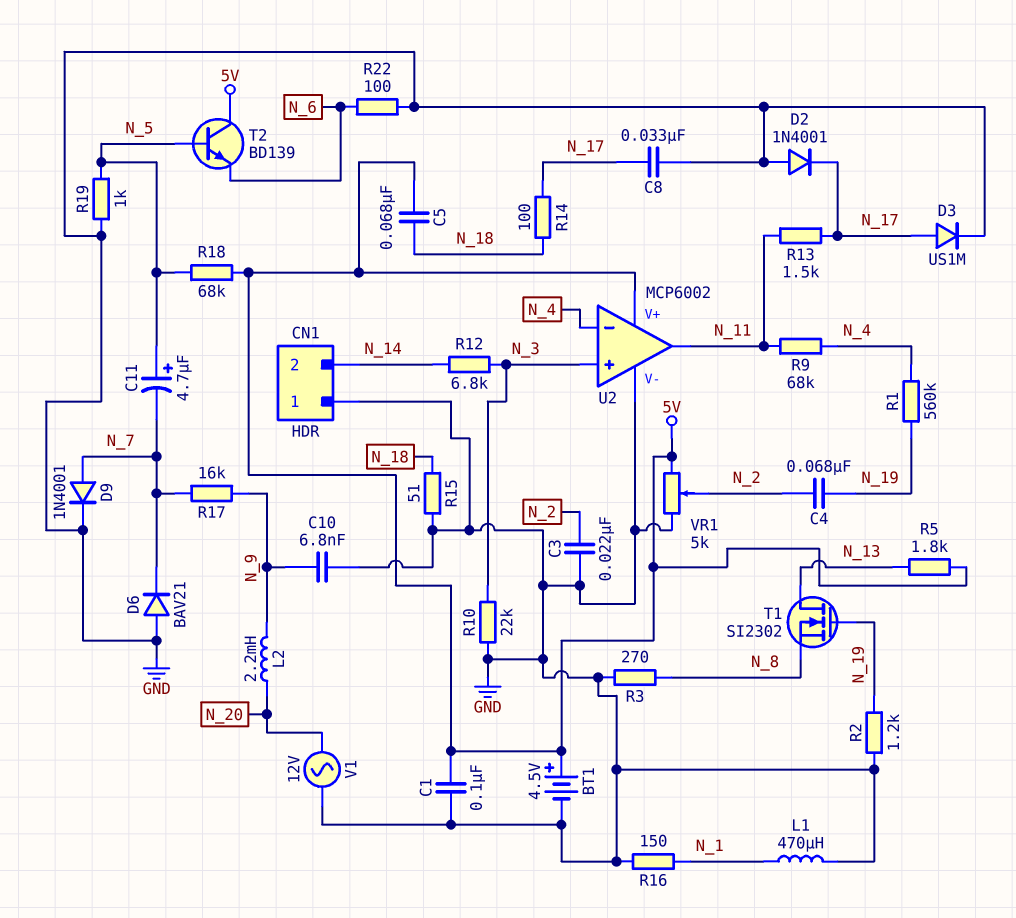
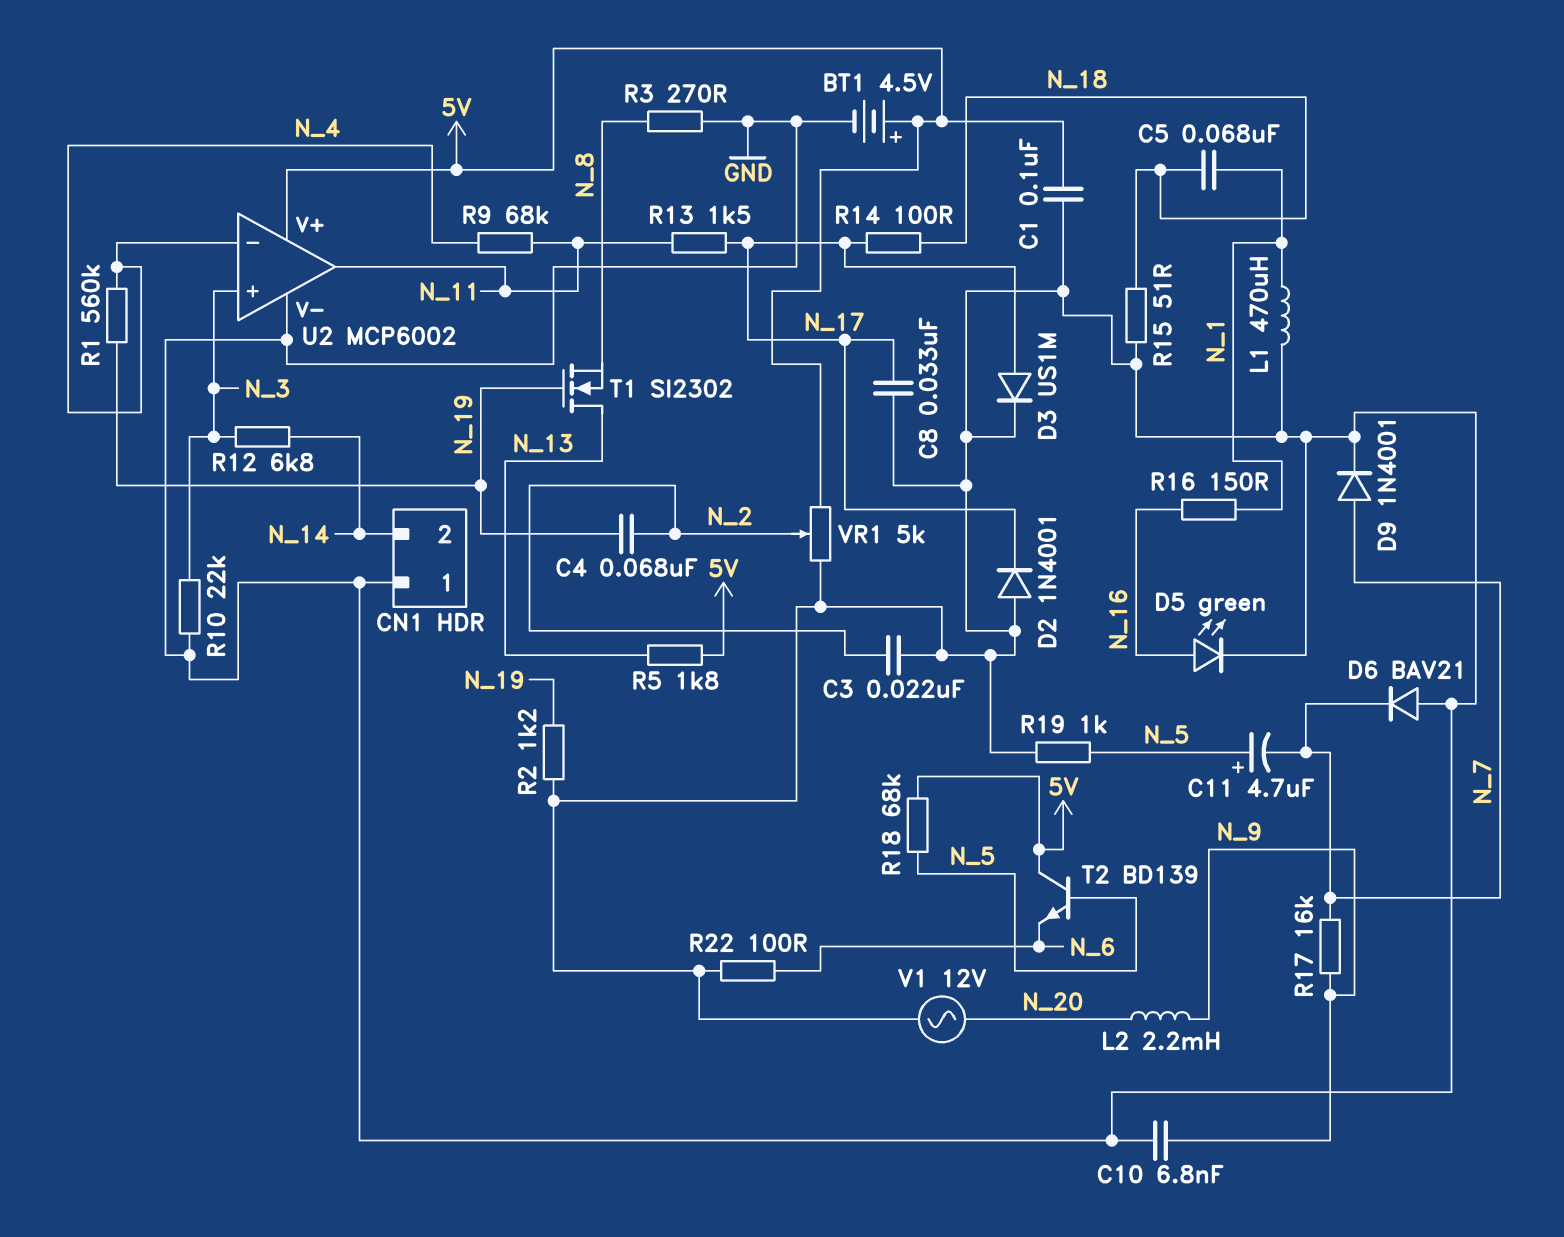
C5: 68nF (5V, N_18) -> 68nF (N_1, N_18)
D5: none -> LED green (A N_16, K GND)
R16: 150 (GND, N_1) -> 150 (N_1, N_16)

